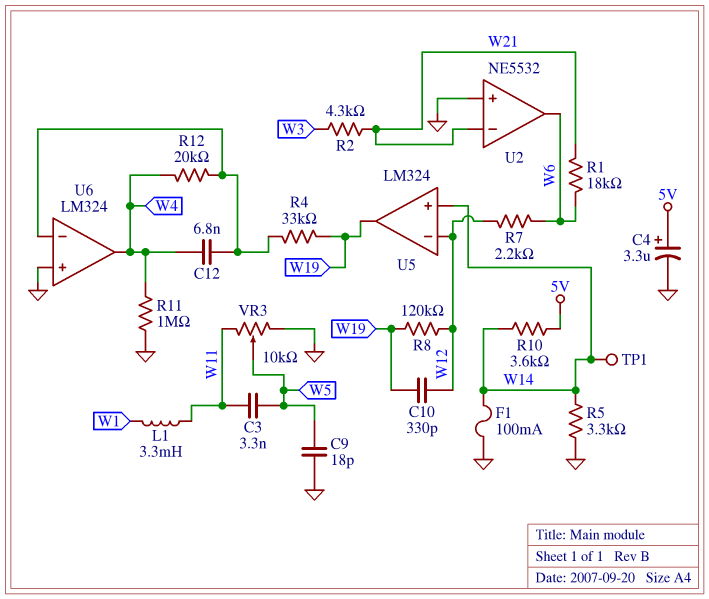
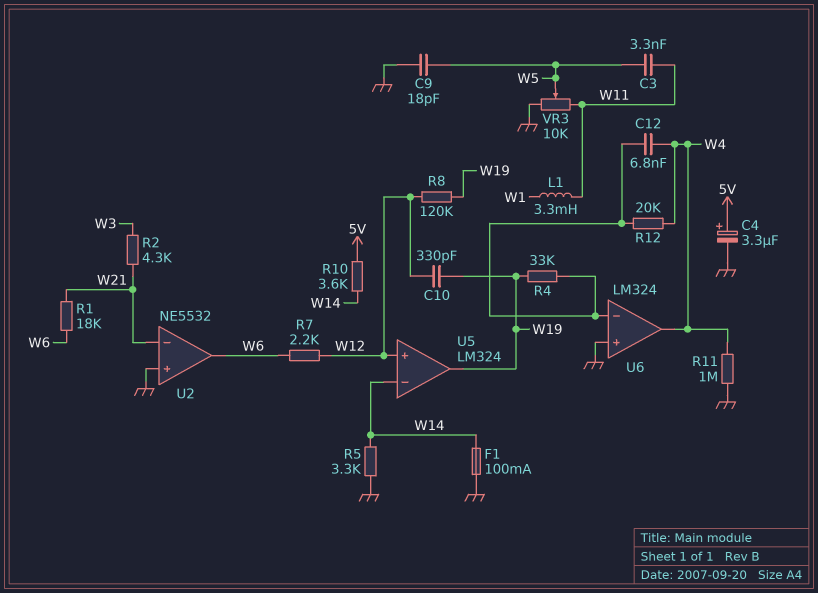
TP1: test point (W14) -> none
U5 pin in+: W14 -> W12
U5 pin in-: W12 -> W14

